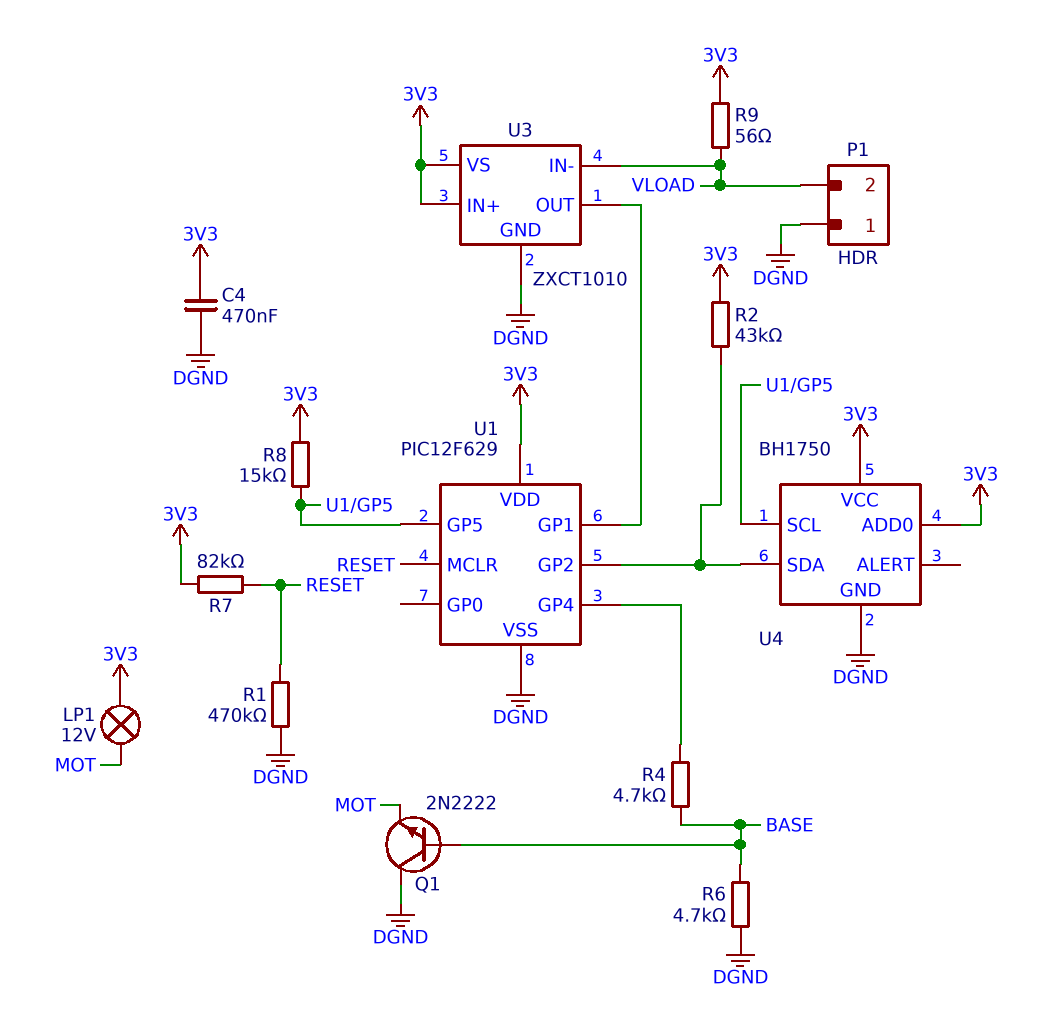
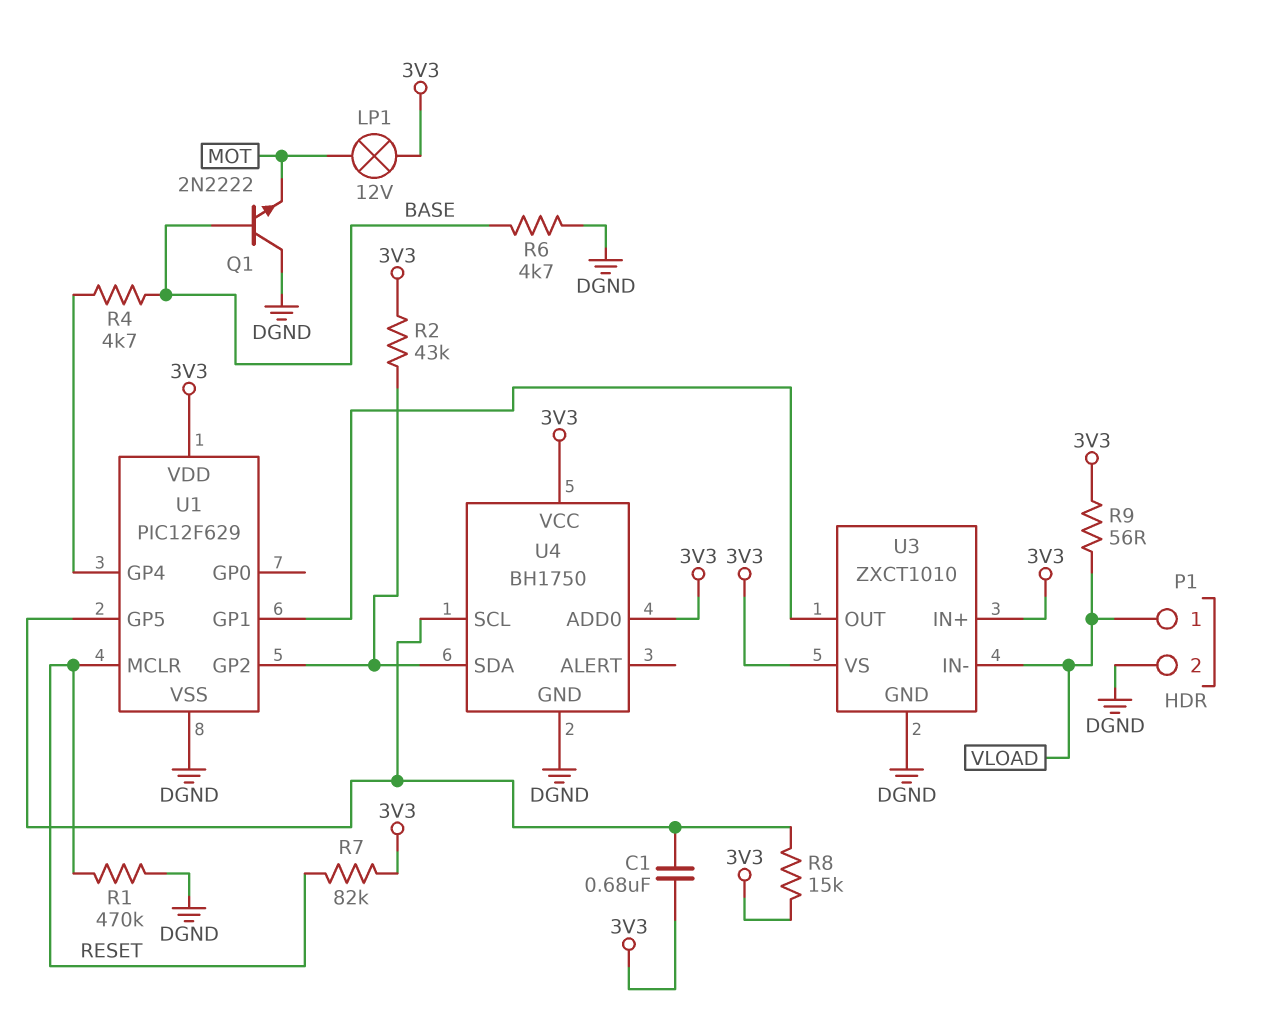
C1: none -> 680nF (3V3, U1/GP5)
C4: 470nF (3V3, DGND) -> none
P1 pin 1: DGND -> VLOAD
P1 pin 2: VLOAD -> DGND

